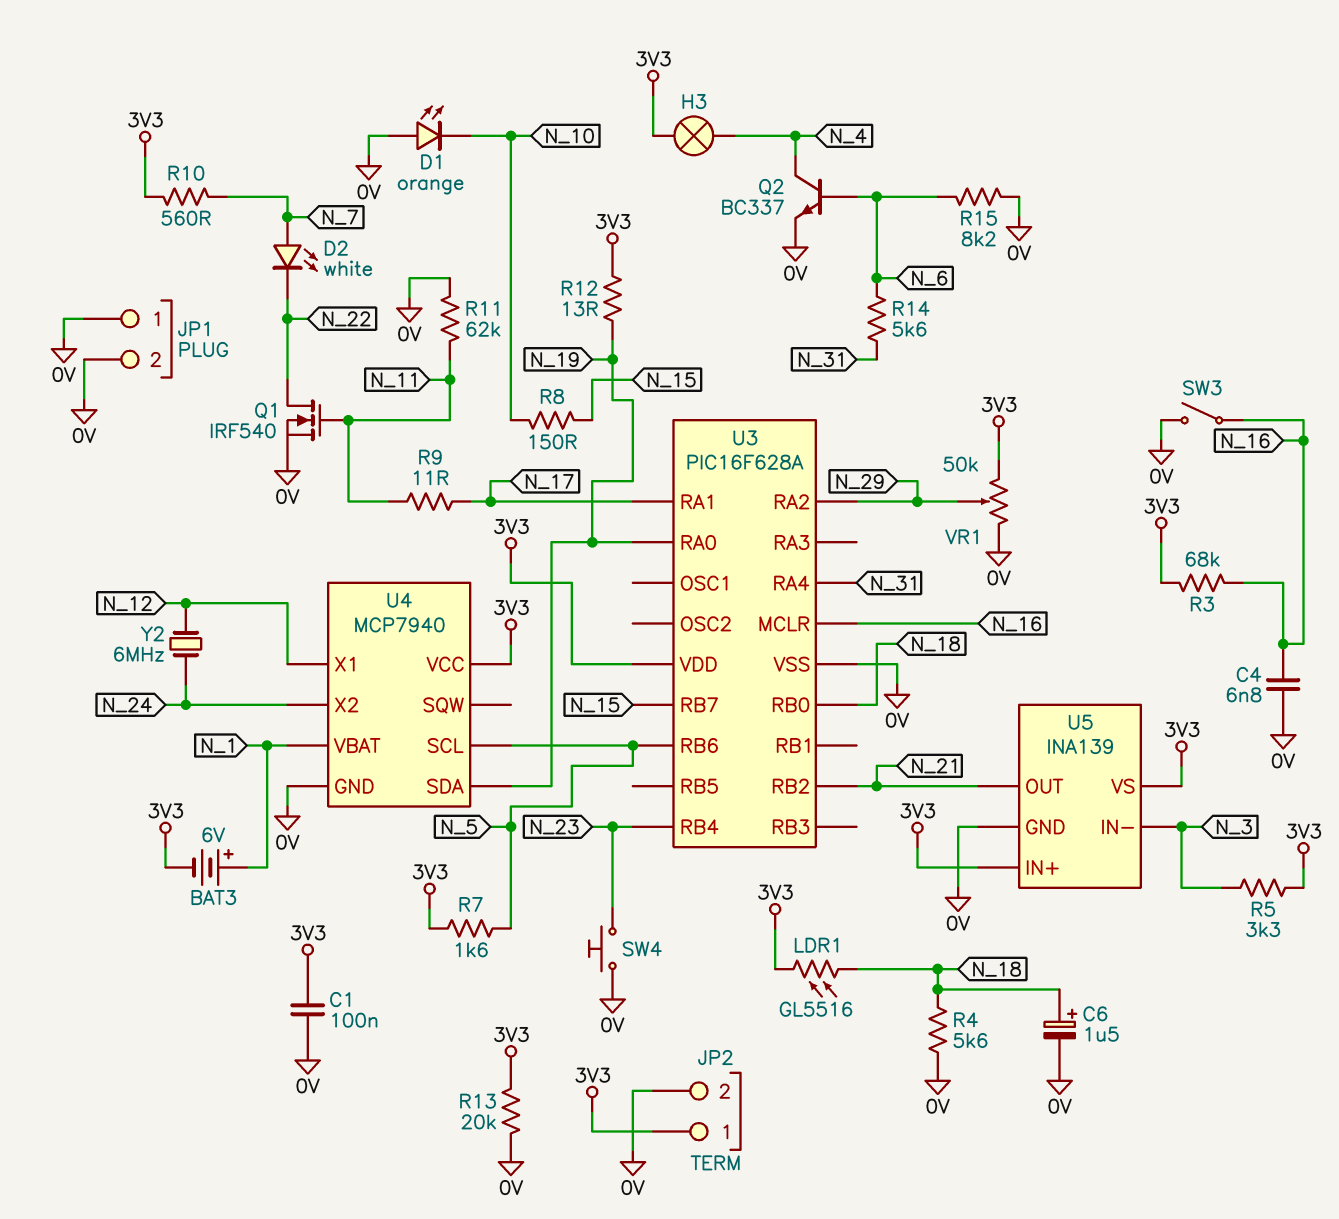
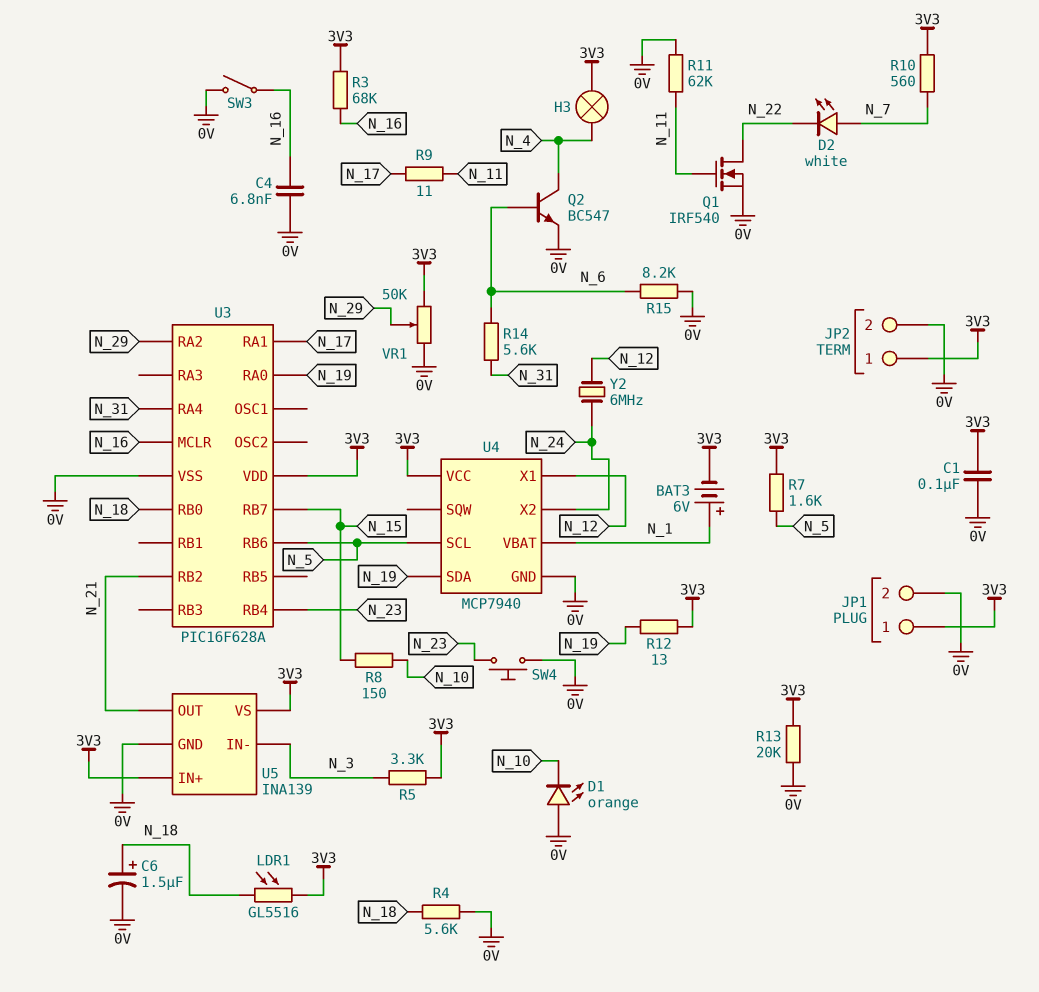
JP1 pin 1: 0V -> 3V3
Q2: NPN BC337 (B N_6, C N_4, E 0V) -> NPN BC547 (B N_6, C N_4, E 0V)

